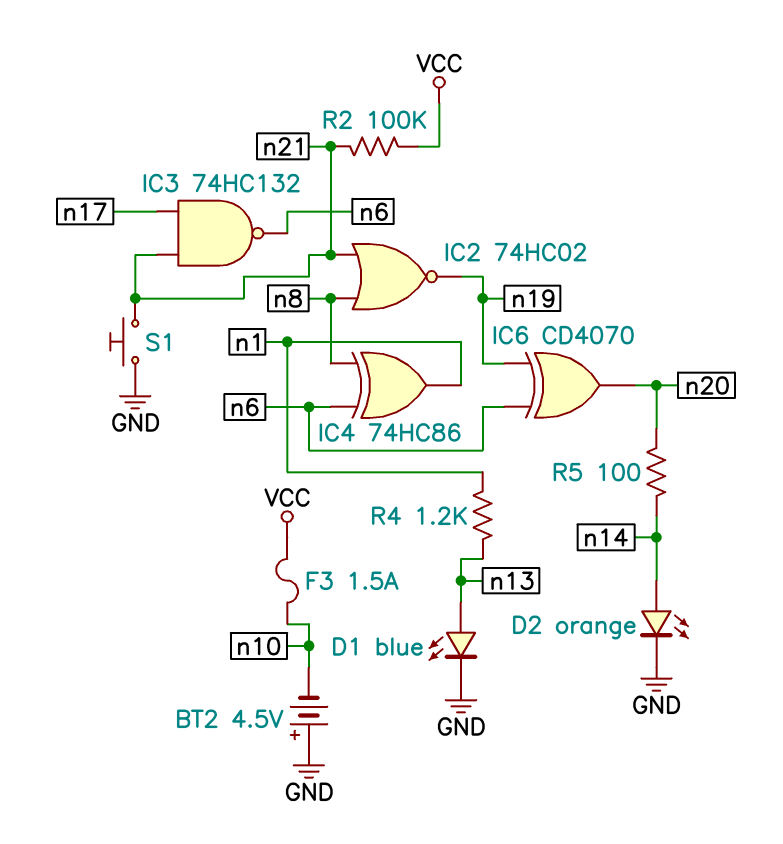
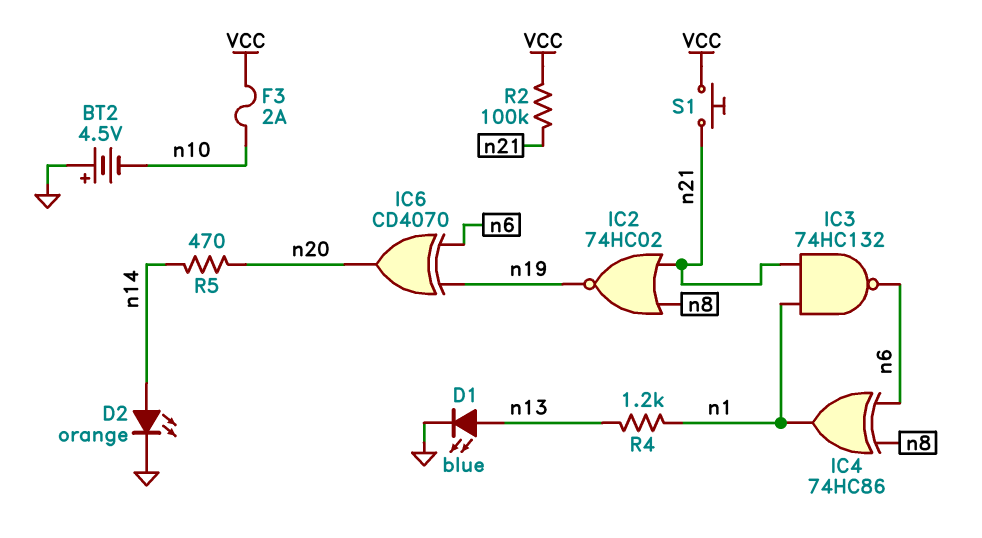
F3: 1.5A (VCC, n10) -> 2A (VCC, n10)
IC3: NAND 74HC132 (in n17, in n21, out n6) -> NAND 74HC132 (in n1, in n21, out n6)
R5: 100 (n14, n20) -> 470 (n14, n20)
S1: button (GND, n21) -> button (VCC, n21)

